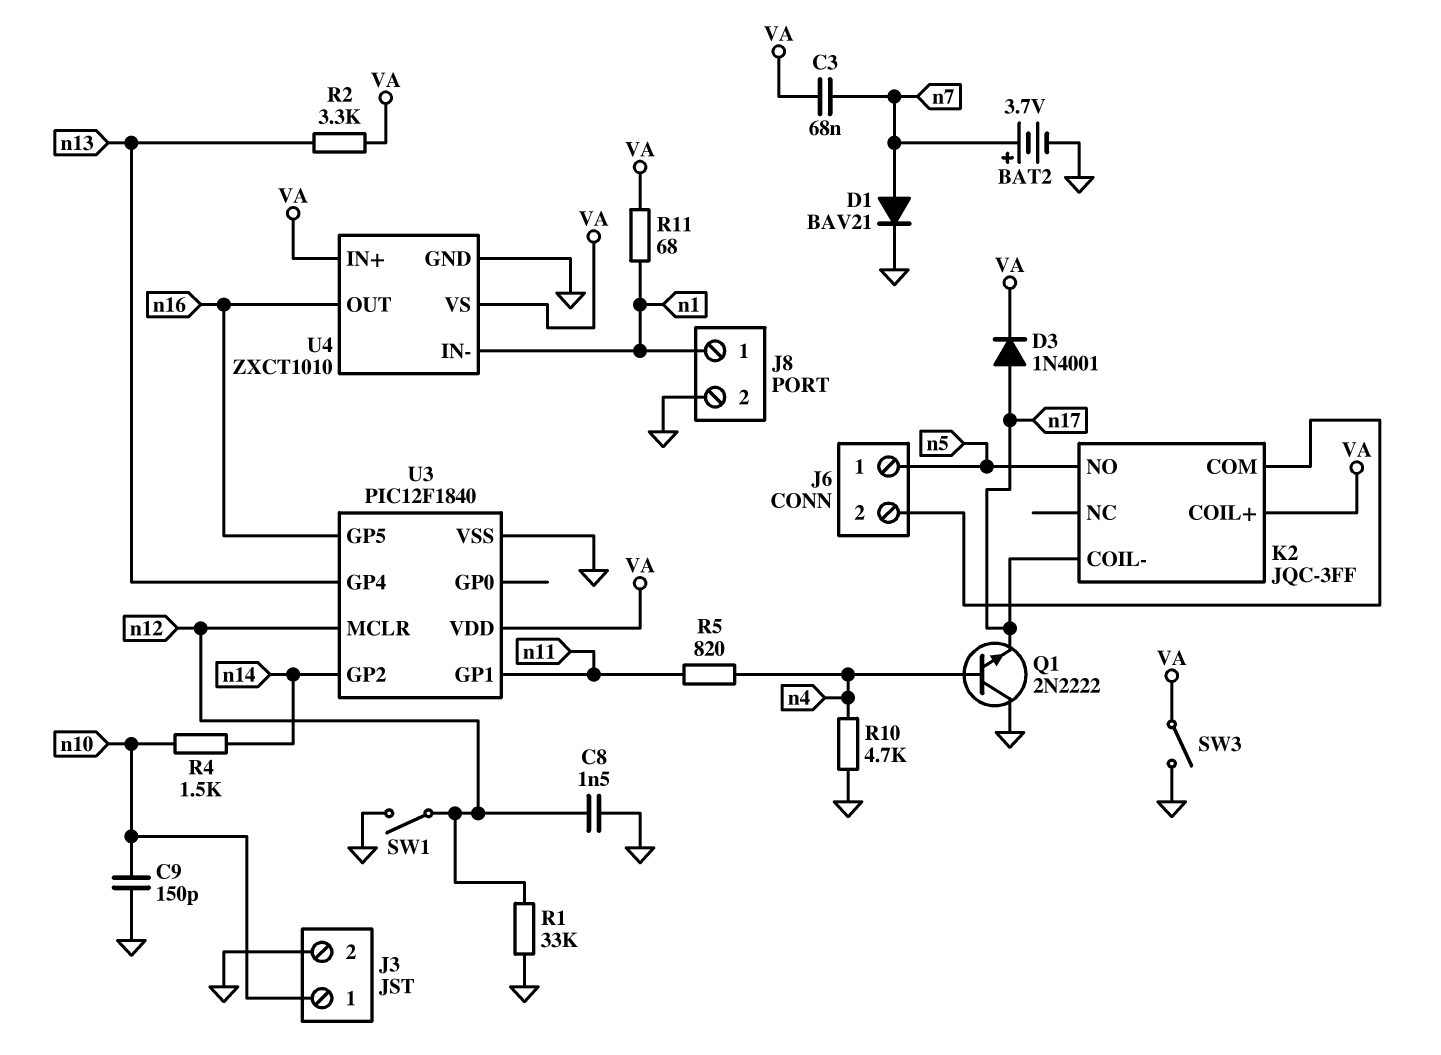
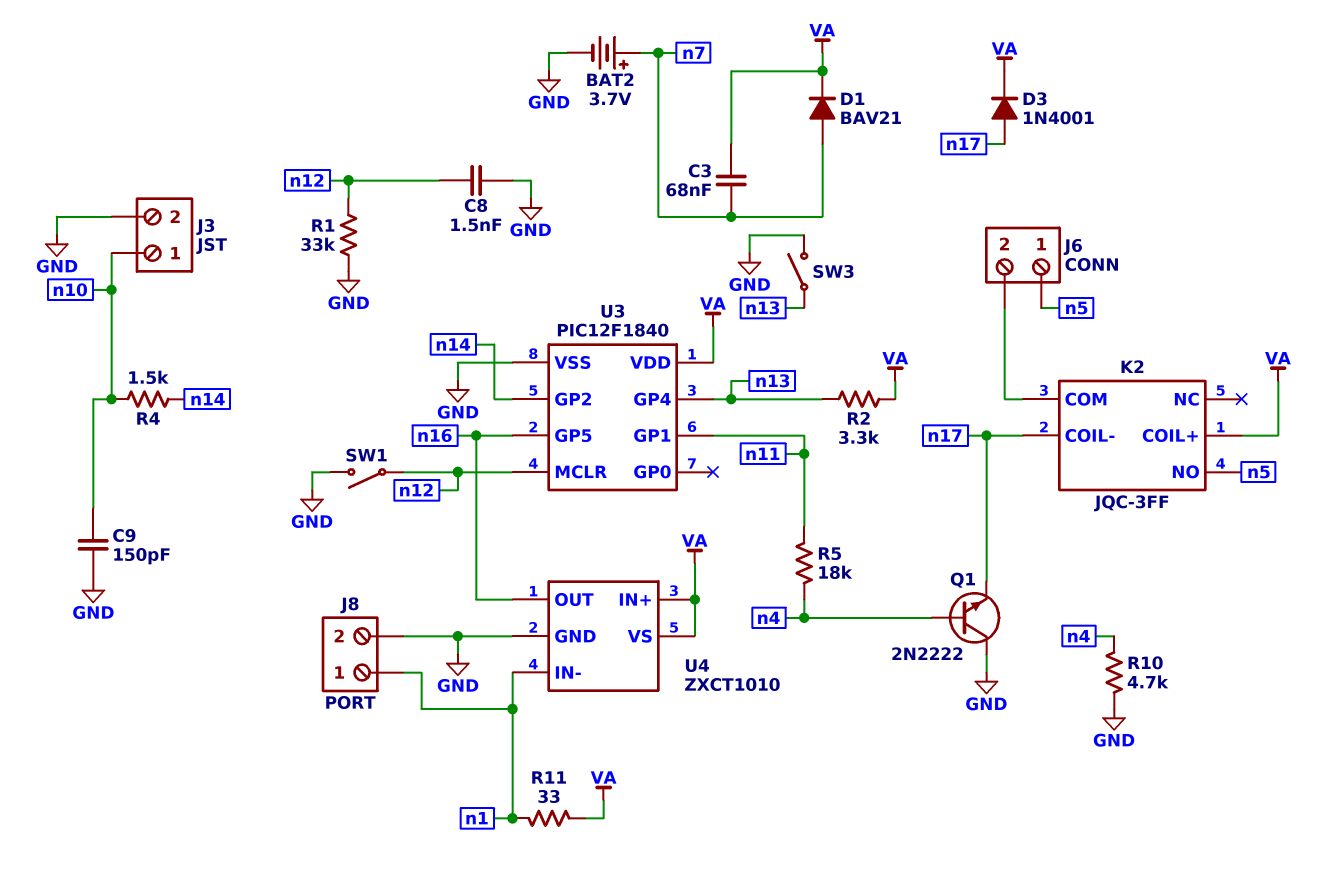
D1: diode BAV21 (A n7, K GND) -> diode BAV21 (A n7, K VA)
R5: 820 (n4, n11) -> 18k (n4, n11)
R11: 68 (VA, n1) -> 33 (VA, n1)
SW3: switch (GND, VA) -> switch (GND, n13)

